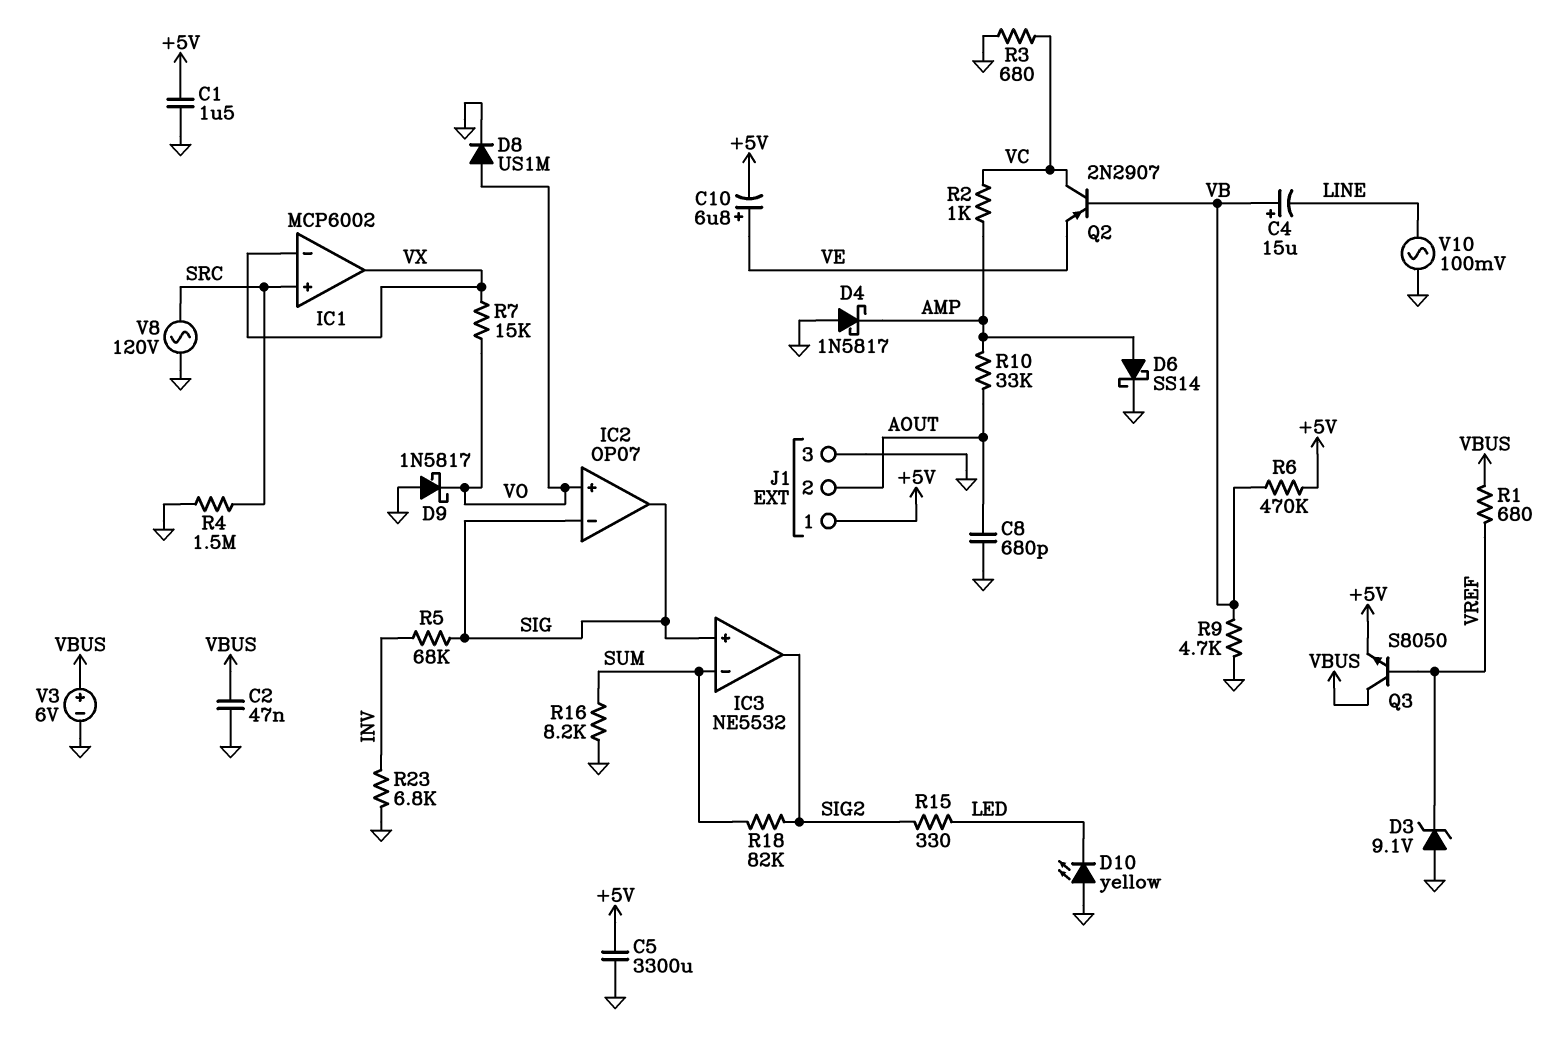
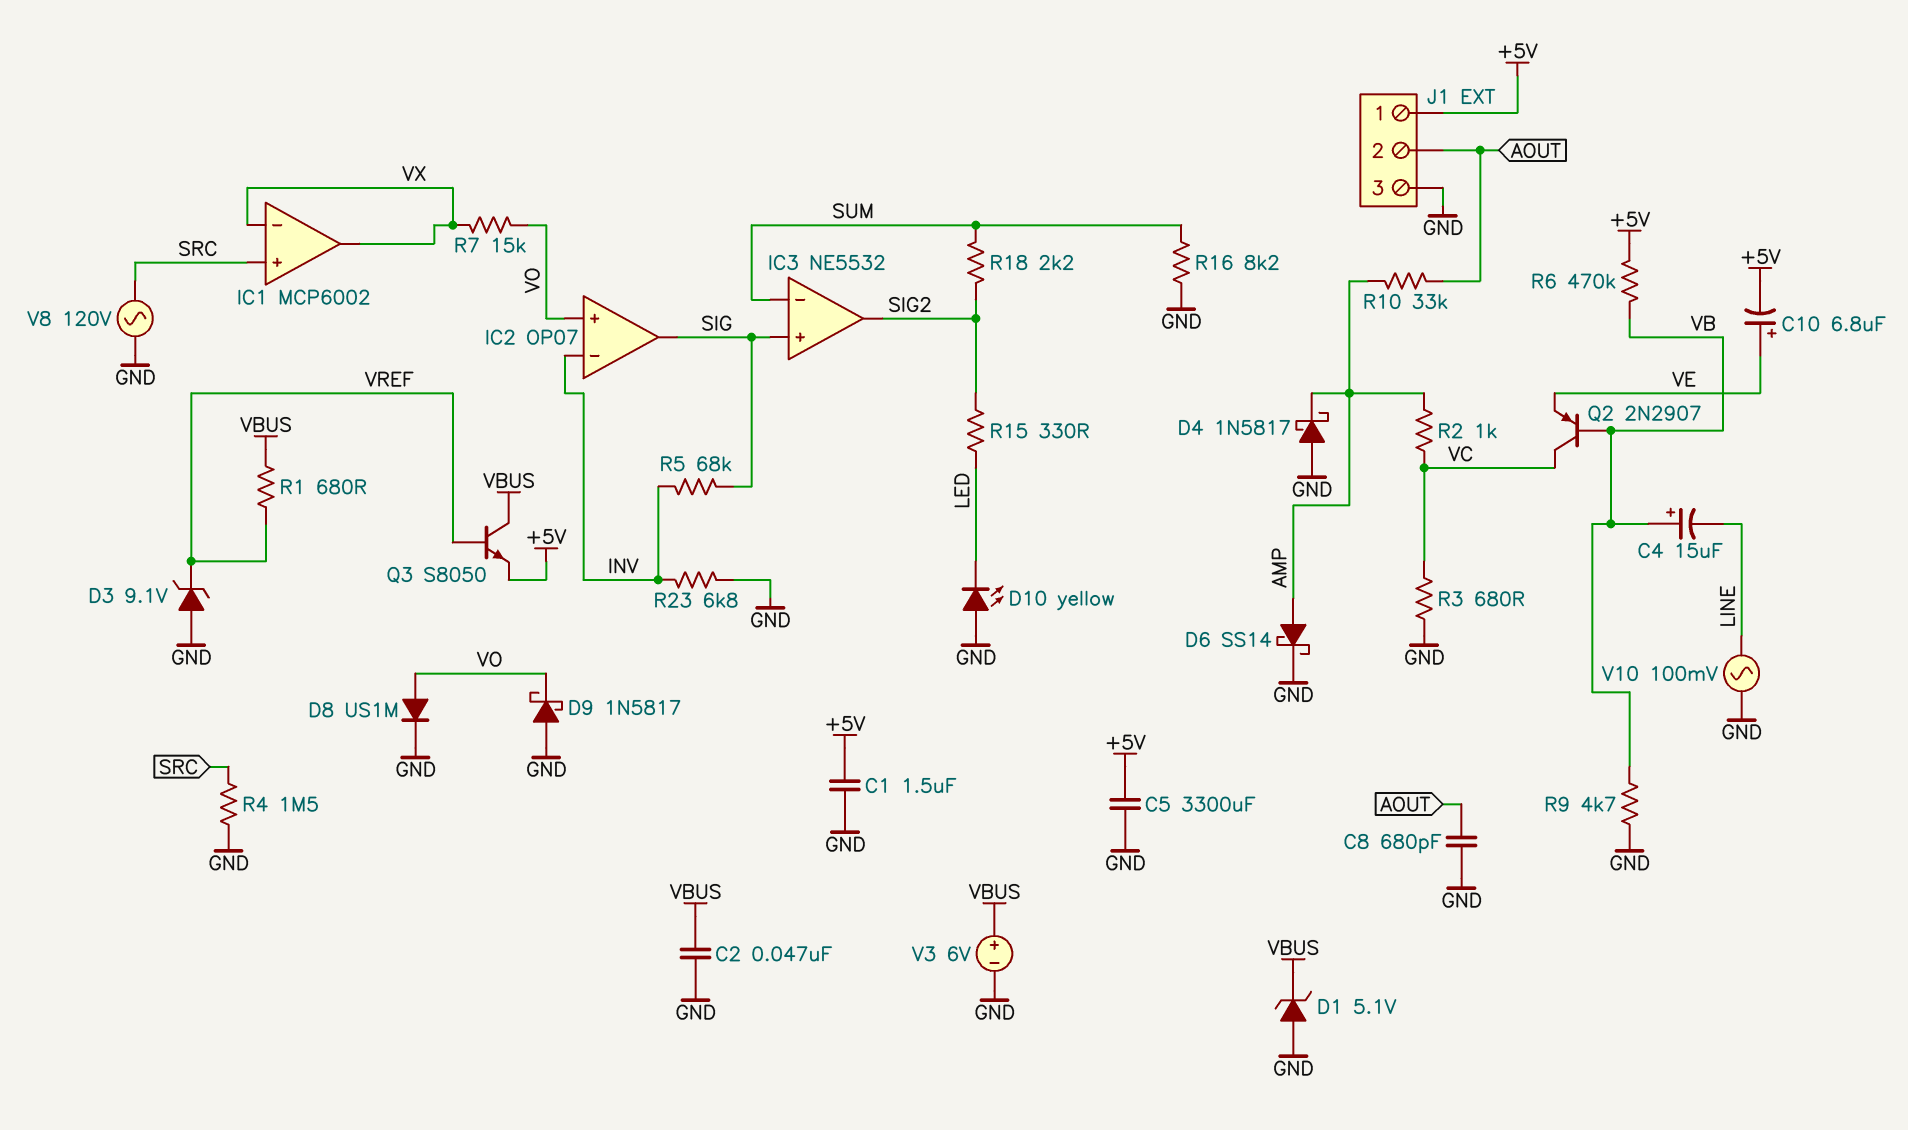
D1: none -> zener 5.1V (A GND, K VBUS)
IC2 pin in-: SIG -> INV
R18: 82k (SIG2, SUM) -> 2.2k (SIG2, SUM)

